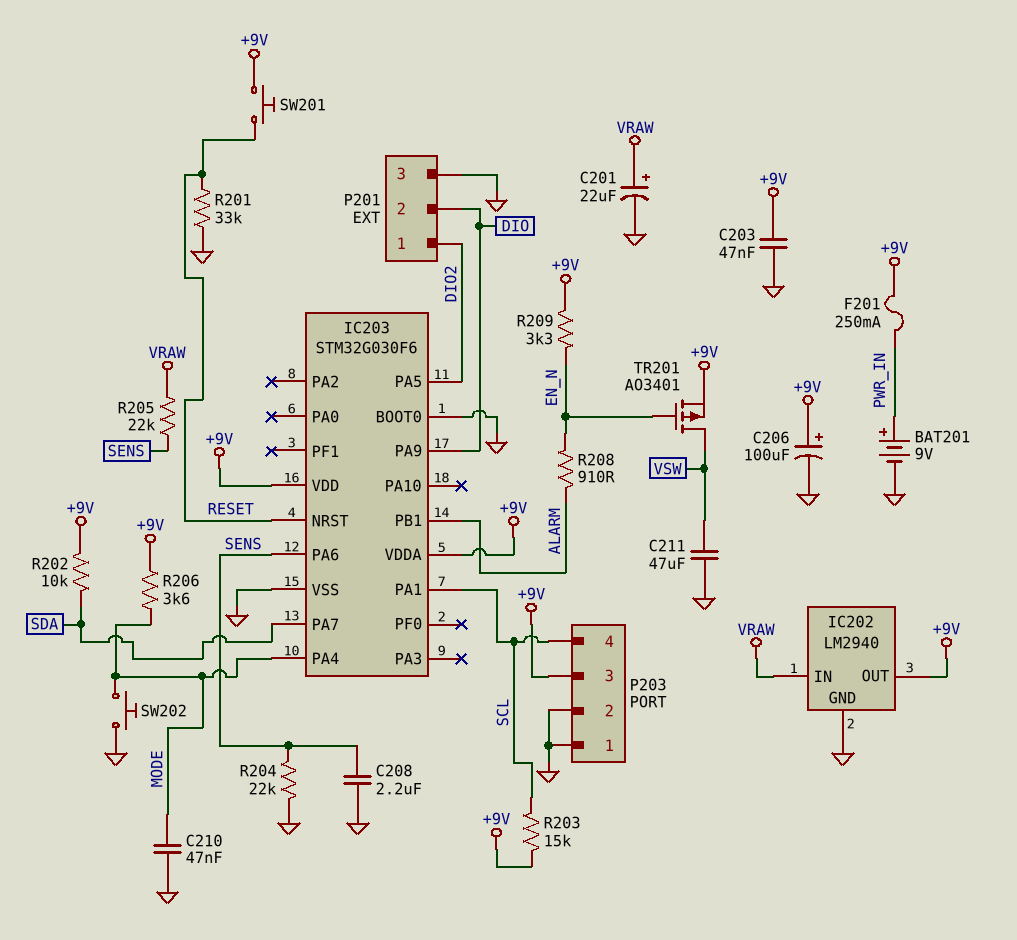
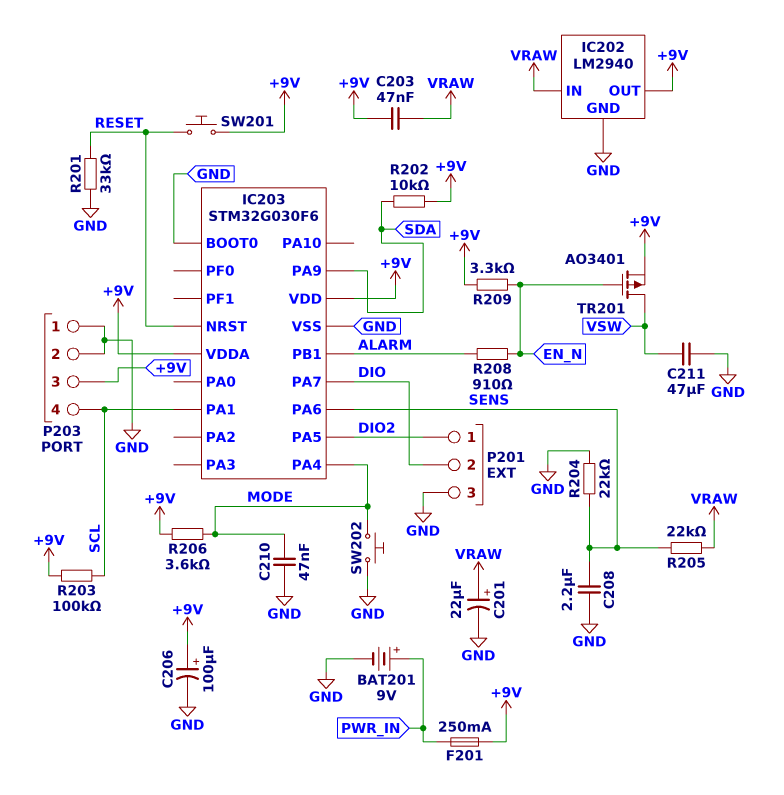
C203: 47nF (+9V, GND) -> 47nF (+9V, VRAW)
IC203 pin PA7: SDA -> DIO
IC203 pin PA9: DIO -> SDA
R203: 15k (+9V, SCL) -> 100k (+9V, SCL)

